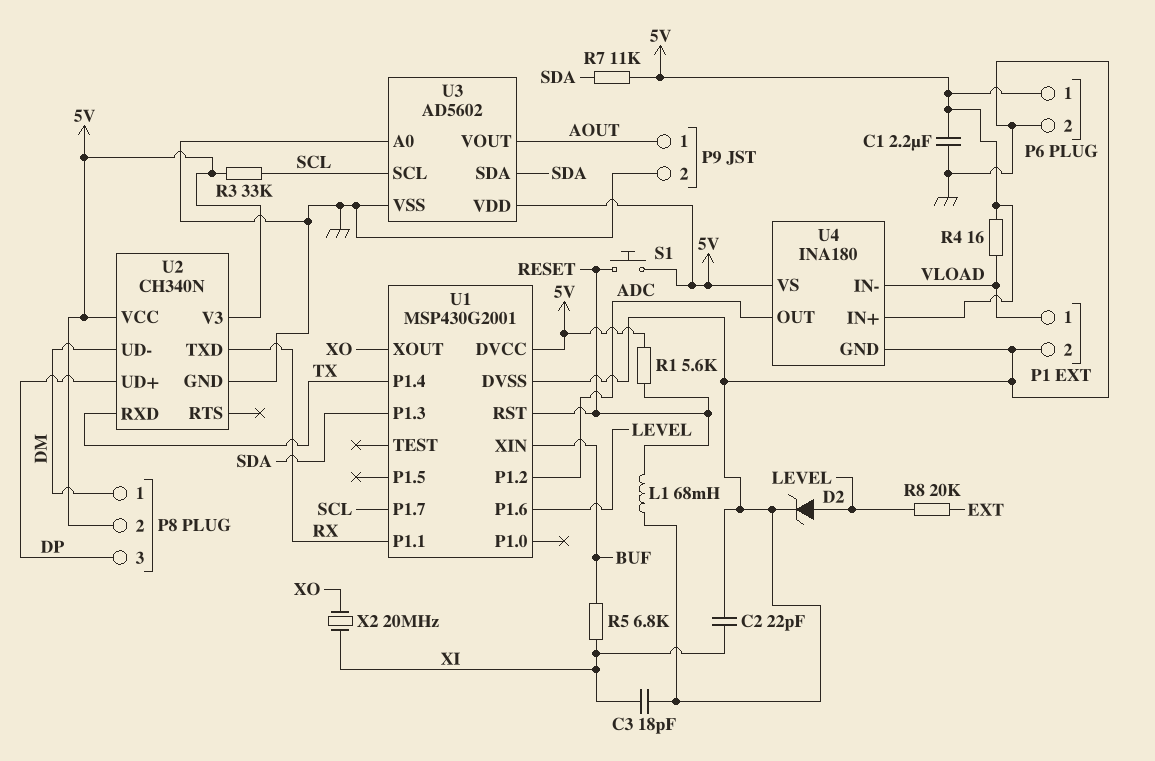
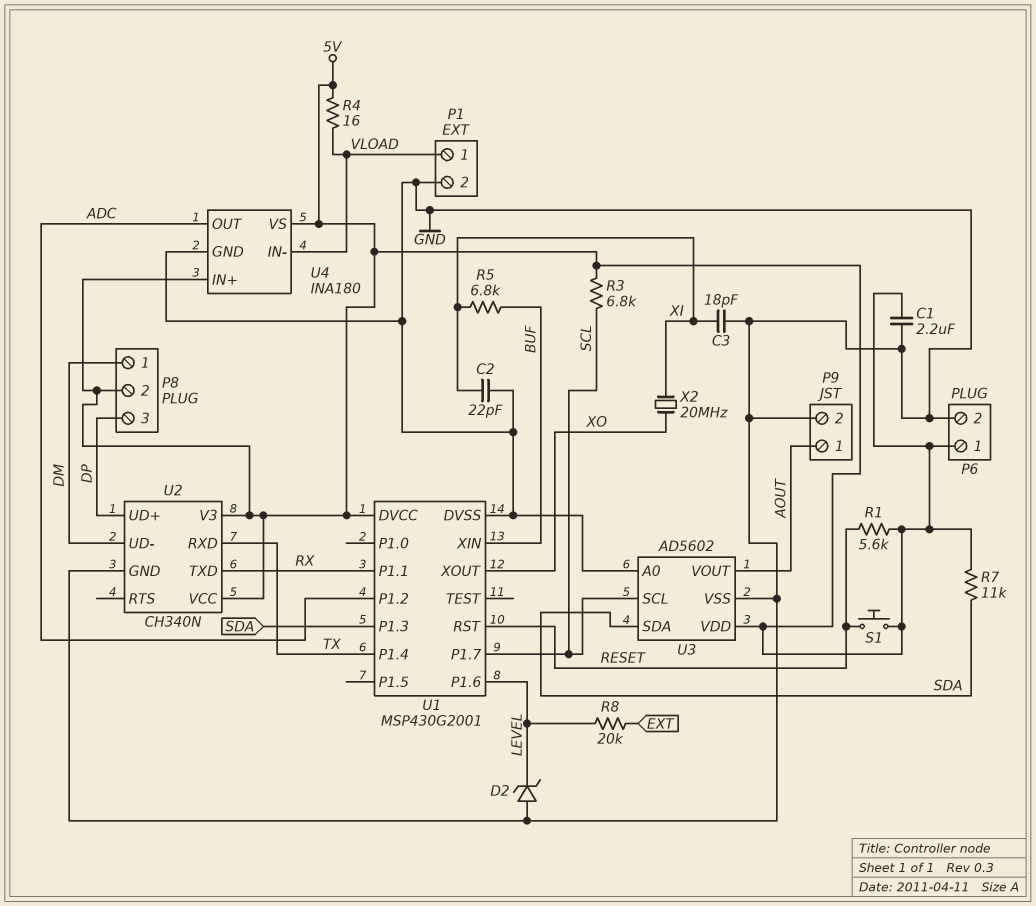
D2: zener (A LEVEL, K GND) -> zener (A GND, K LEVEL)
L1: 68mH (GND, RESET) -> none
R3: 33k (5V, SCL) -> 6.8k (5V, SCL)

